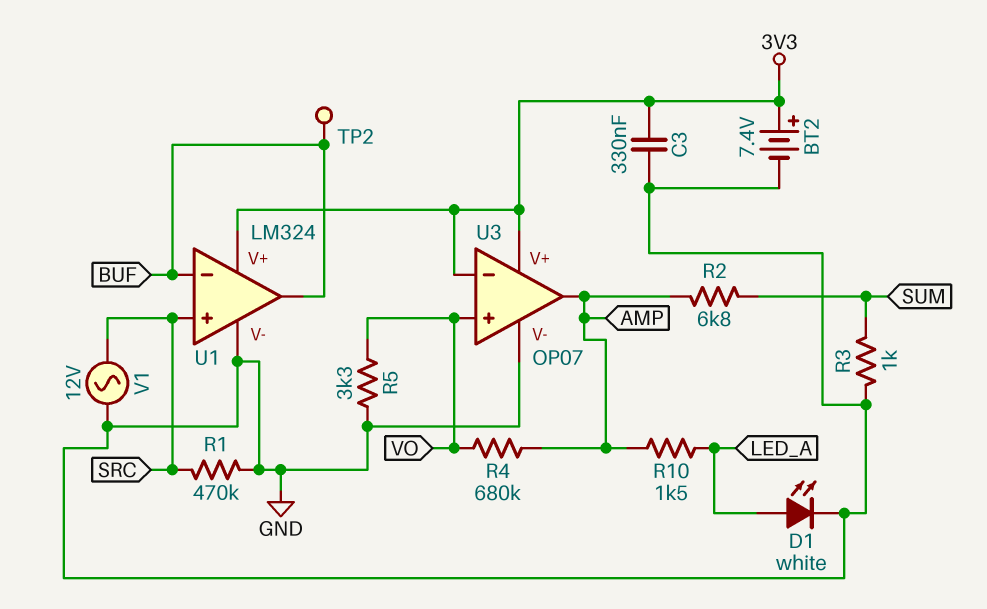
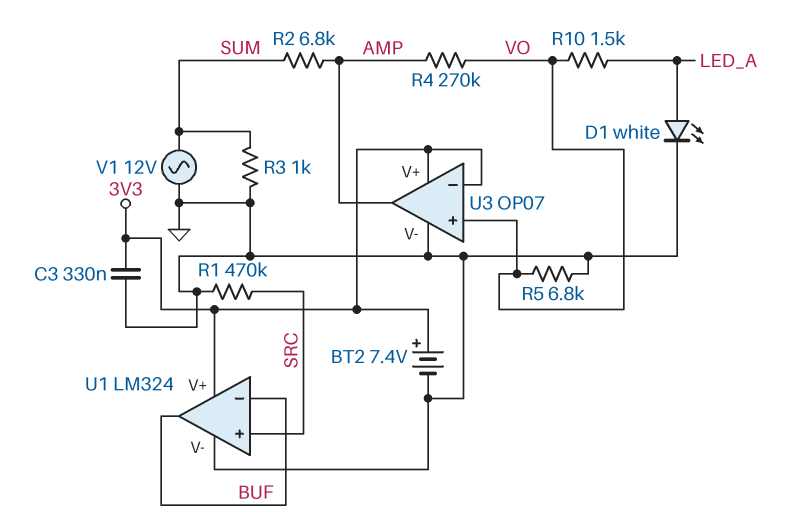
R4: 680k (AMP, VO) -> 270k (AMP, VO)
R5: 3.3k (GND, VO) -> 6.8k (GND, VO)
R10: 1.5k (AMP, LED_A) -> 1.5k (LED_A, VO)
TP2: test point (BUF) -> none
V1: AC 12V (GND, SRC) -> AC 12V (GND, SUM)

